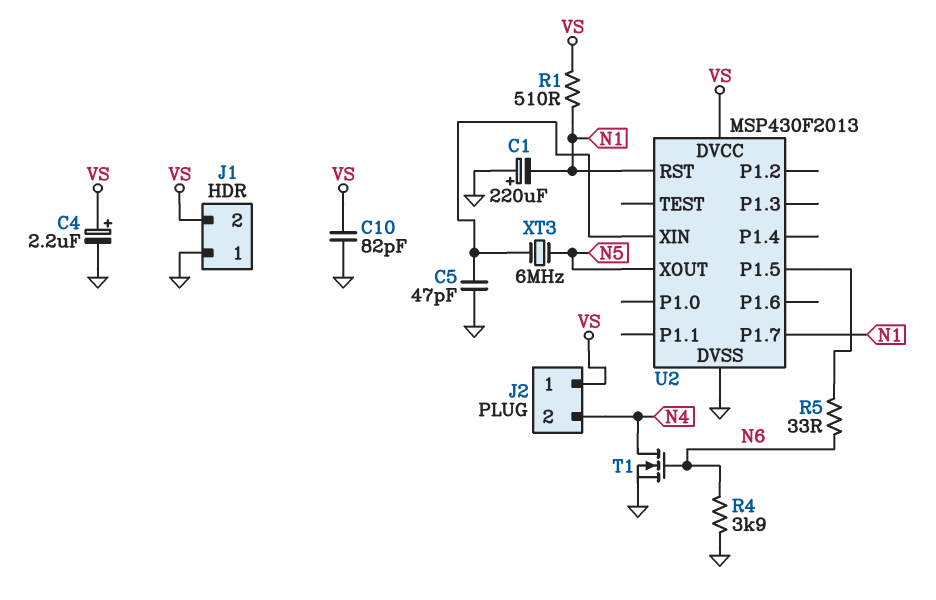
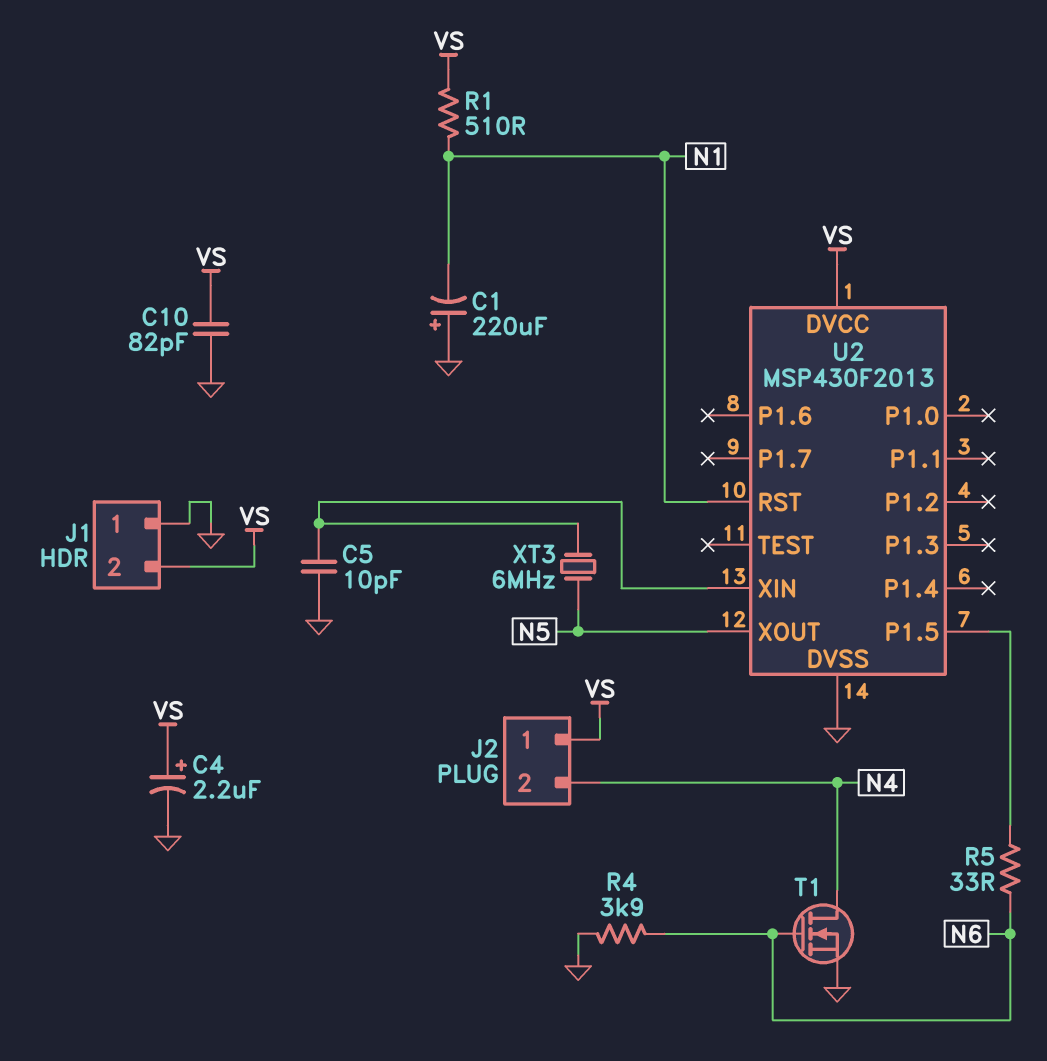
C5: 47pF (GND, U2/XIN) -> 10pF (GND, U2/XIN)
U2 pin P1.7: N1 -> none

